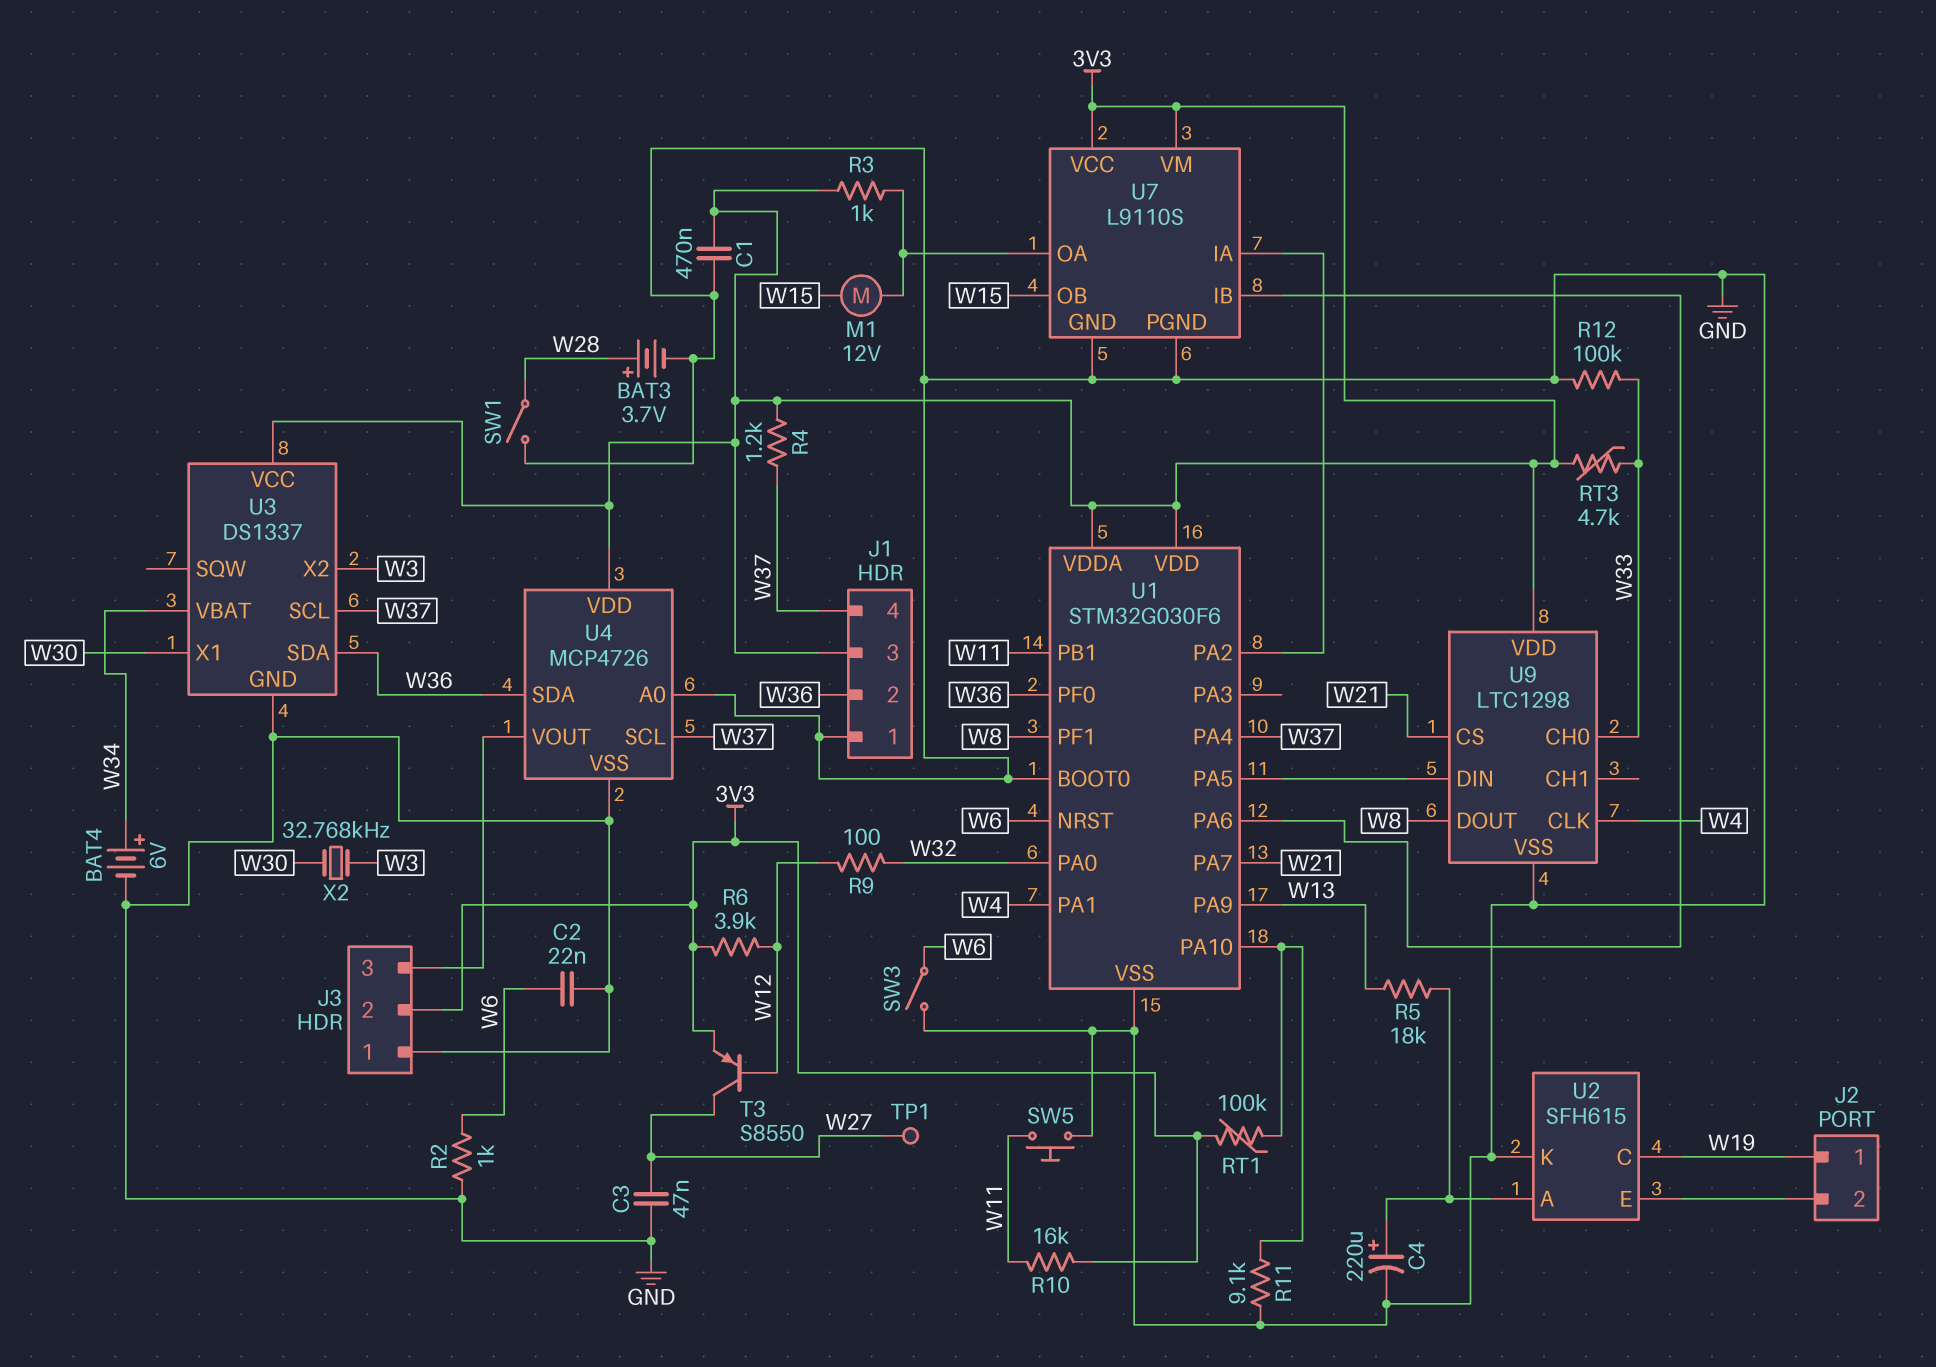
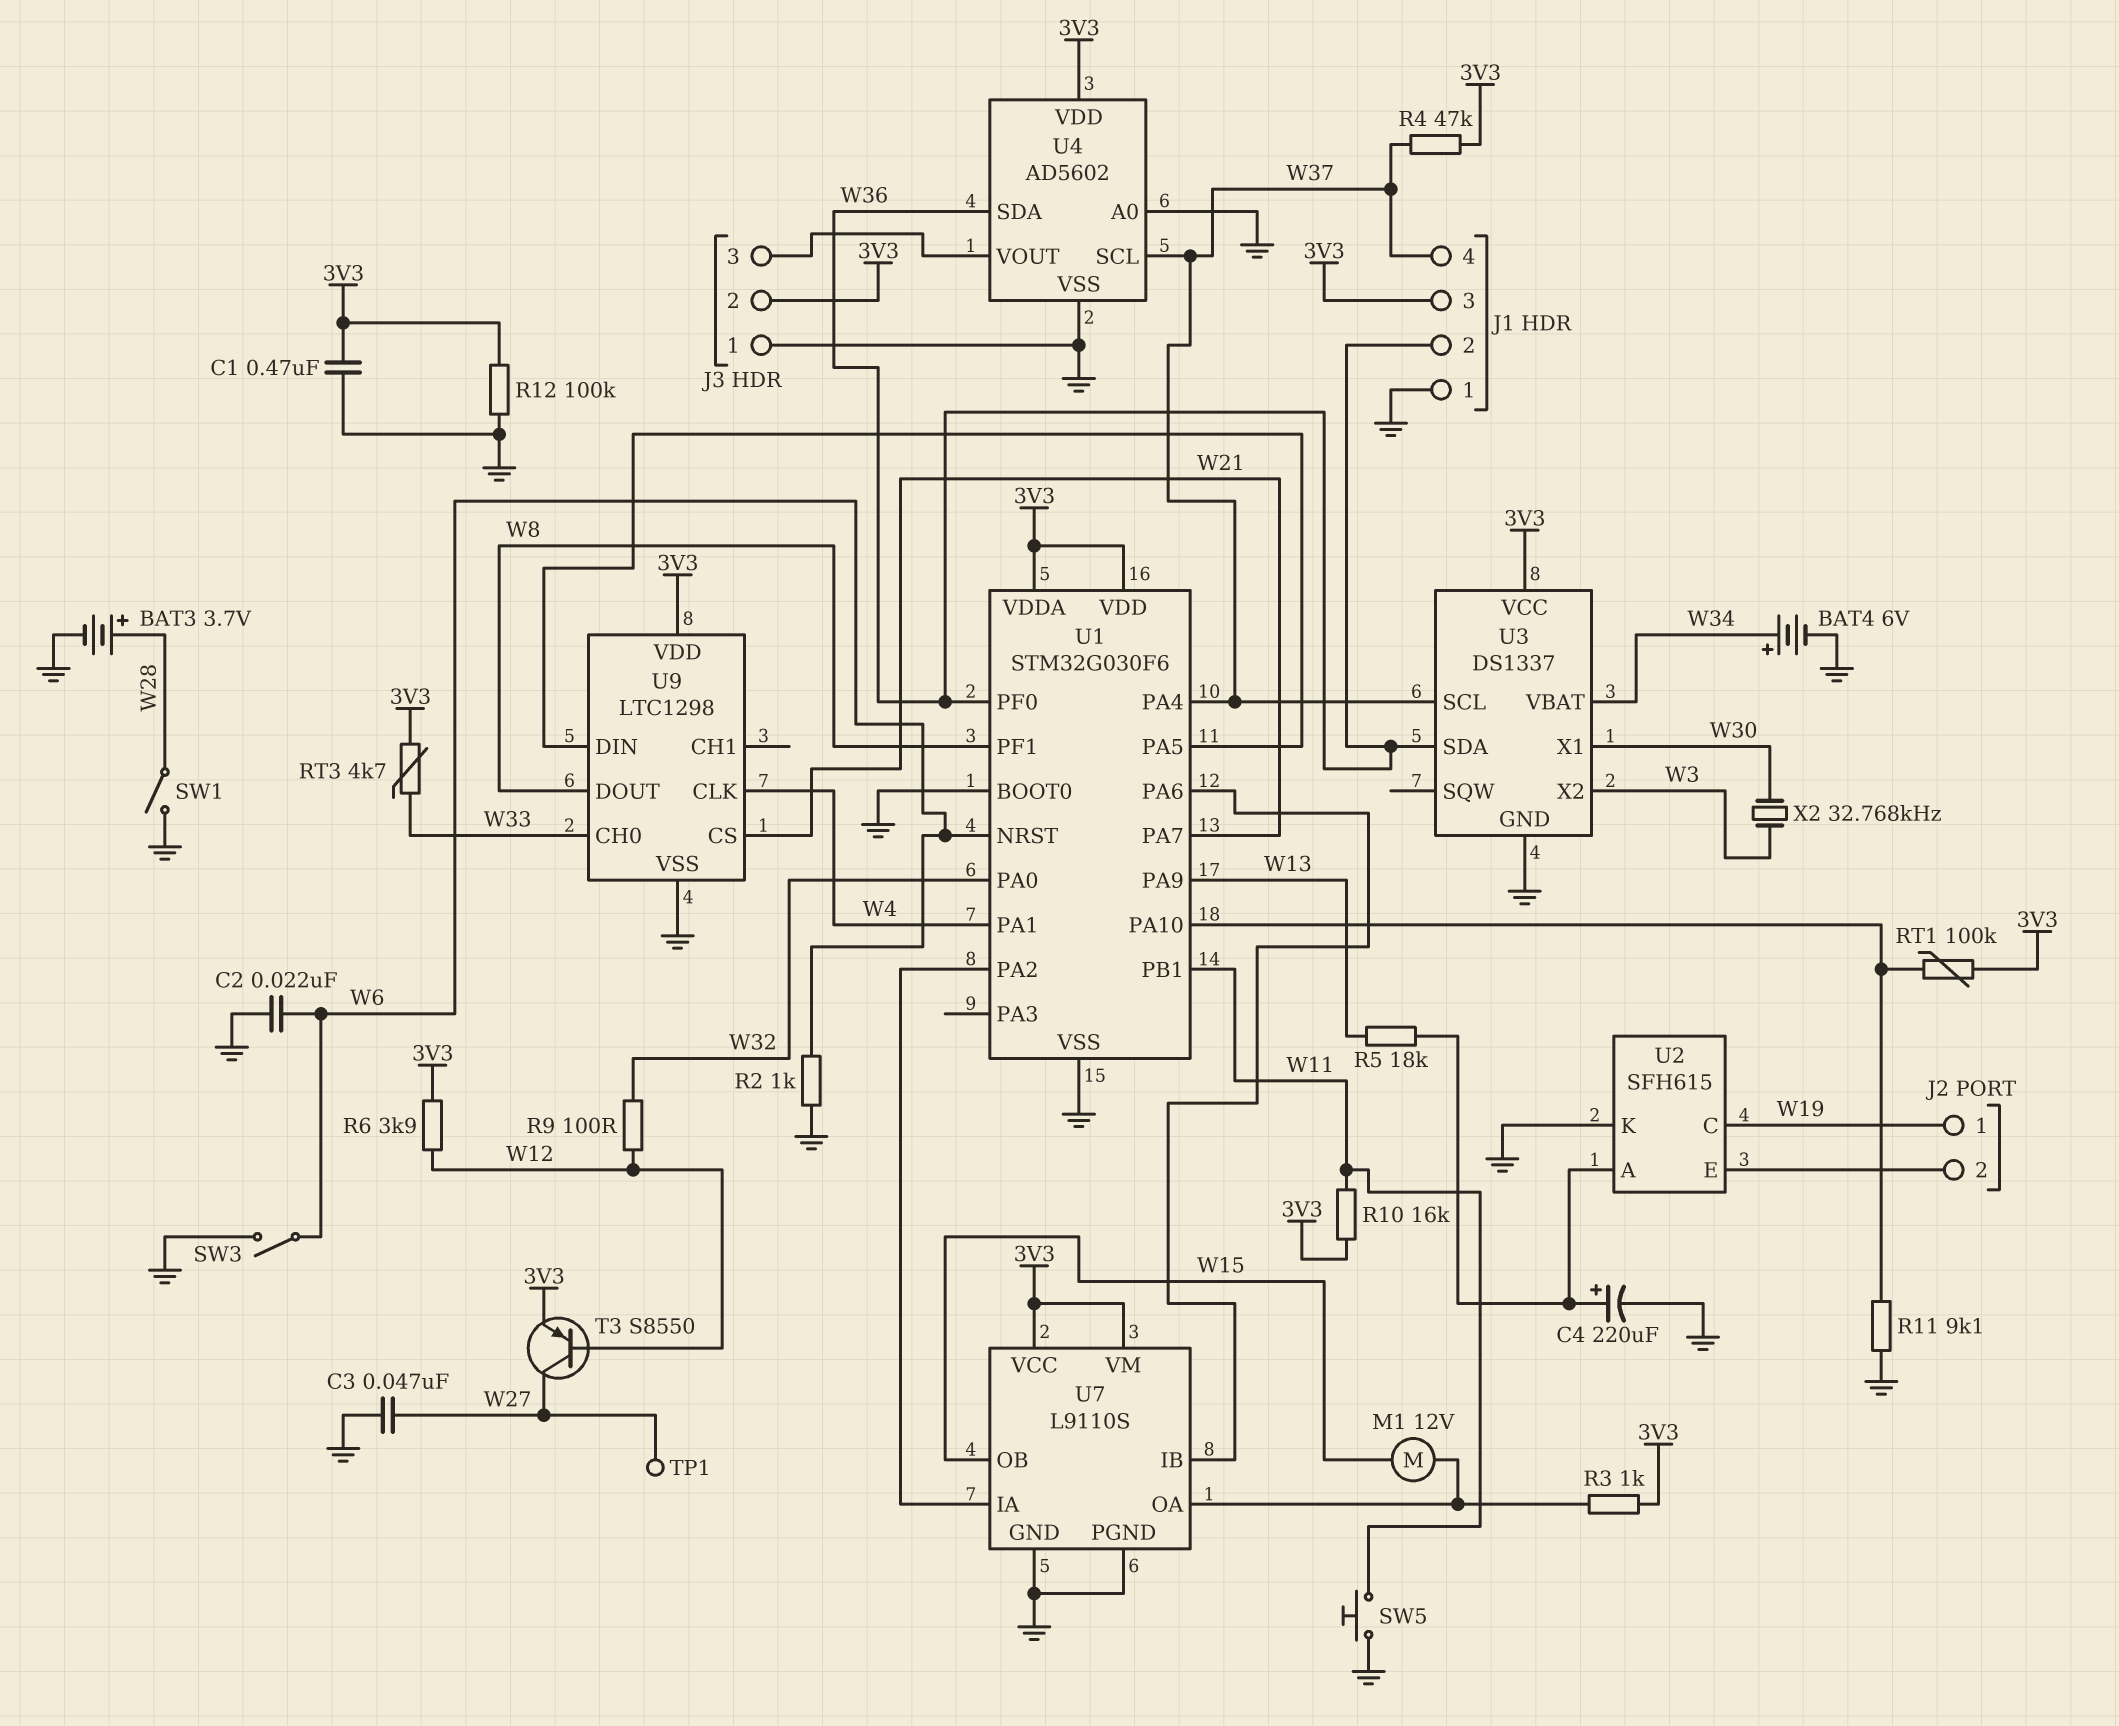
R4: 1.2k (3V3, W37) -> 47k (3V3, W37)
R12: 100k (GND, W33) -> 100k (3V3, GND)
U4: MCP4726 -> AD5602

